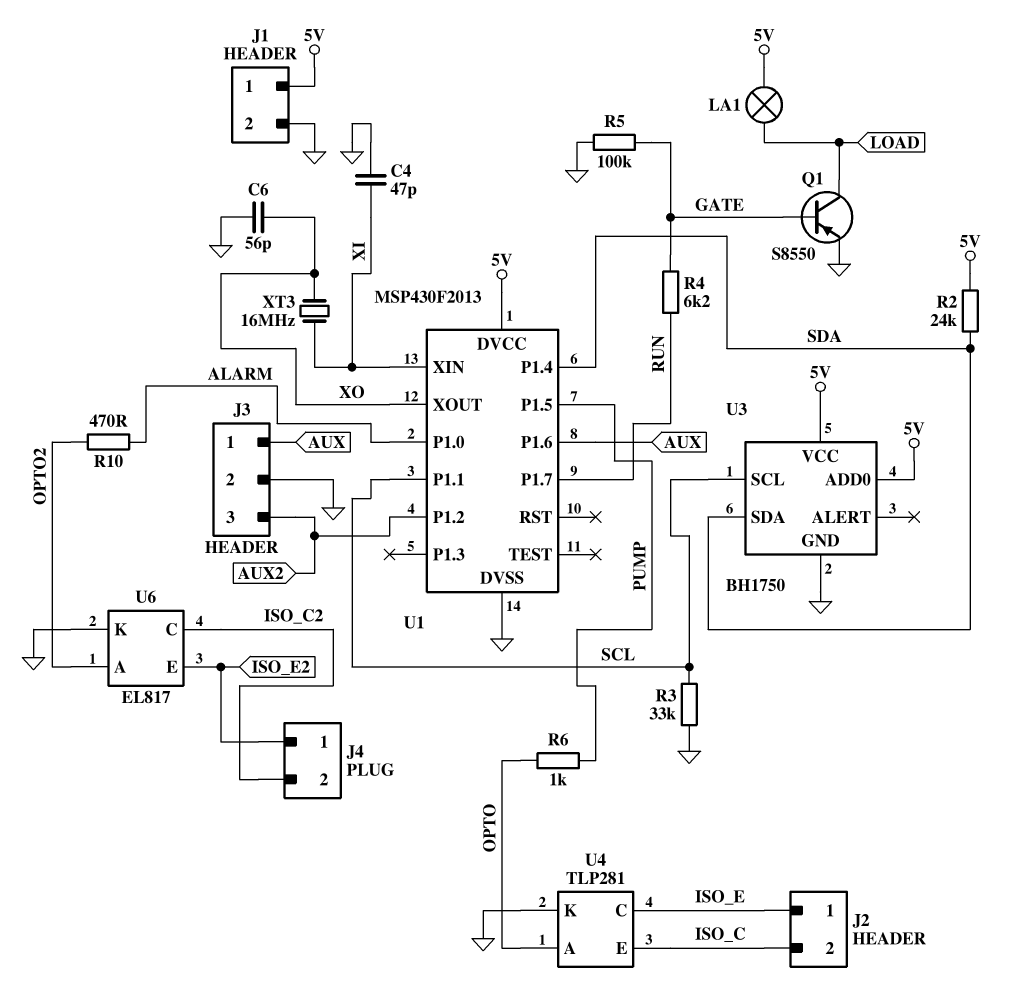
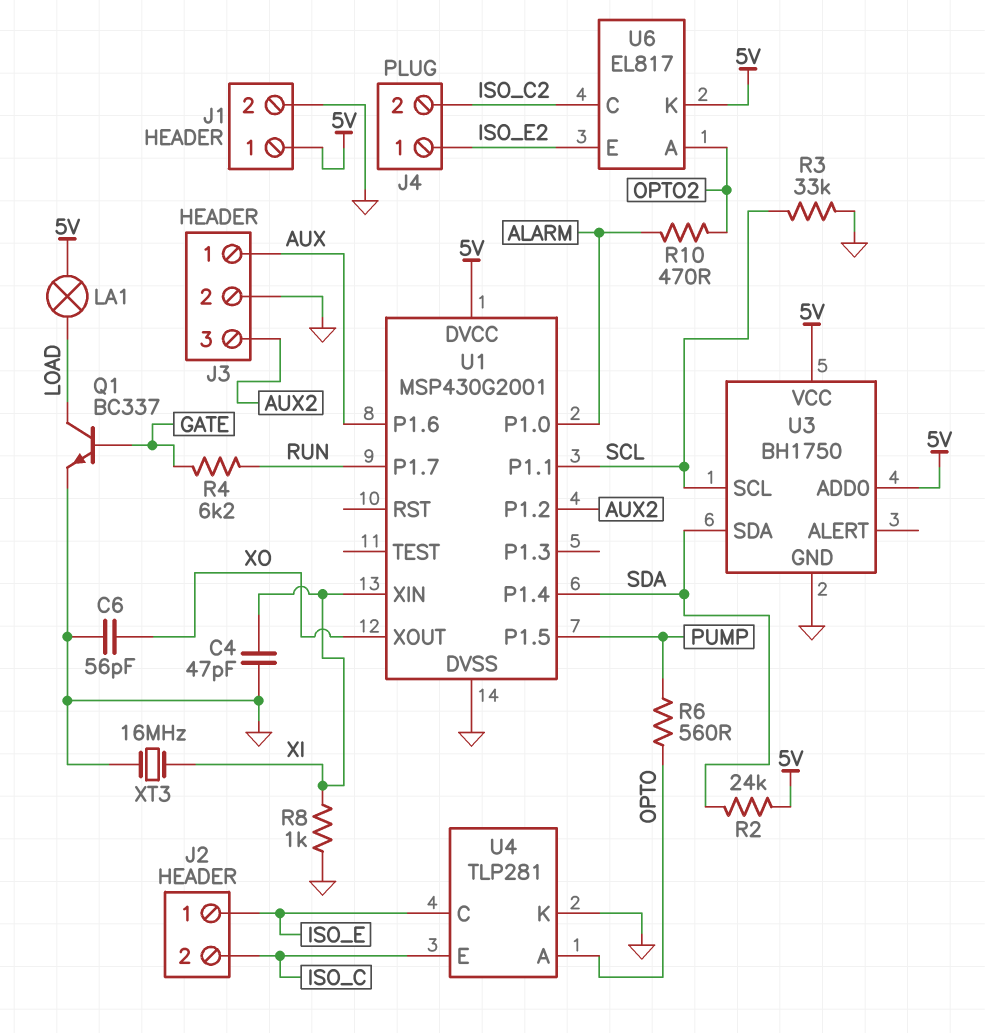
Q1: PNP S8550 (B GATE, C LOAD, E GND) -> NPN BC337 (B GATE, C LOAD, E GND)
R5: 100k (GATE, GND) -> none
R6: 1k (OPTO, PUMP) -> 560 (OPTO, PUMP)
R8: none -> 1k (GND, XI)
U1: MSP430F2013 -> MSP430G2001
U6 pin K: GND -> 5V
XT3: 16MHz (XI, XO) -> 16MHz (GND, XI)

